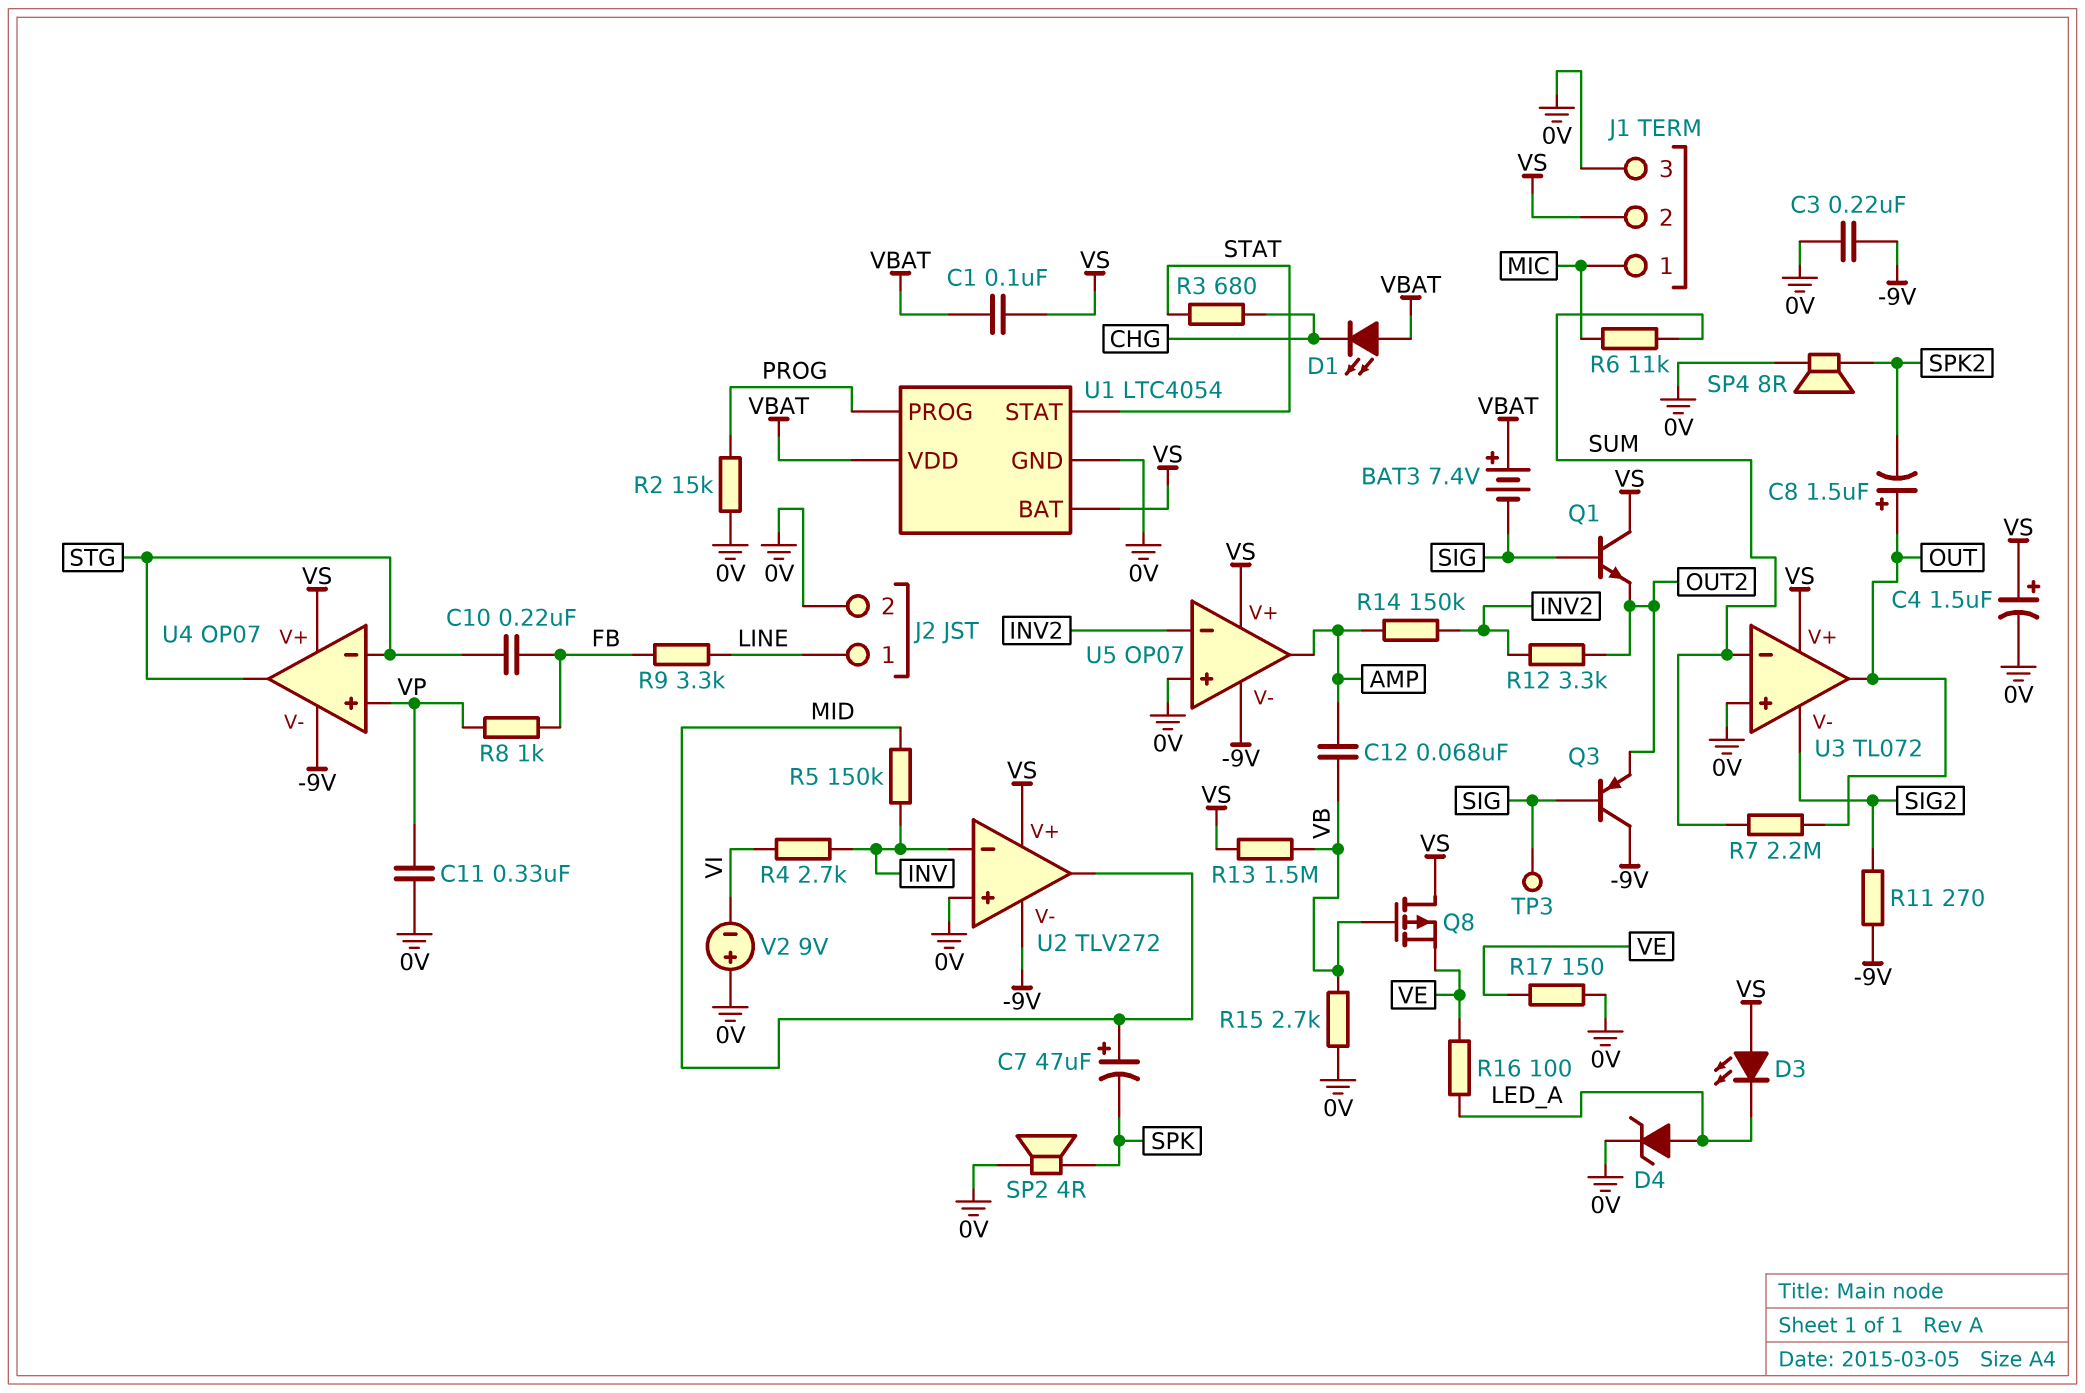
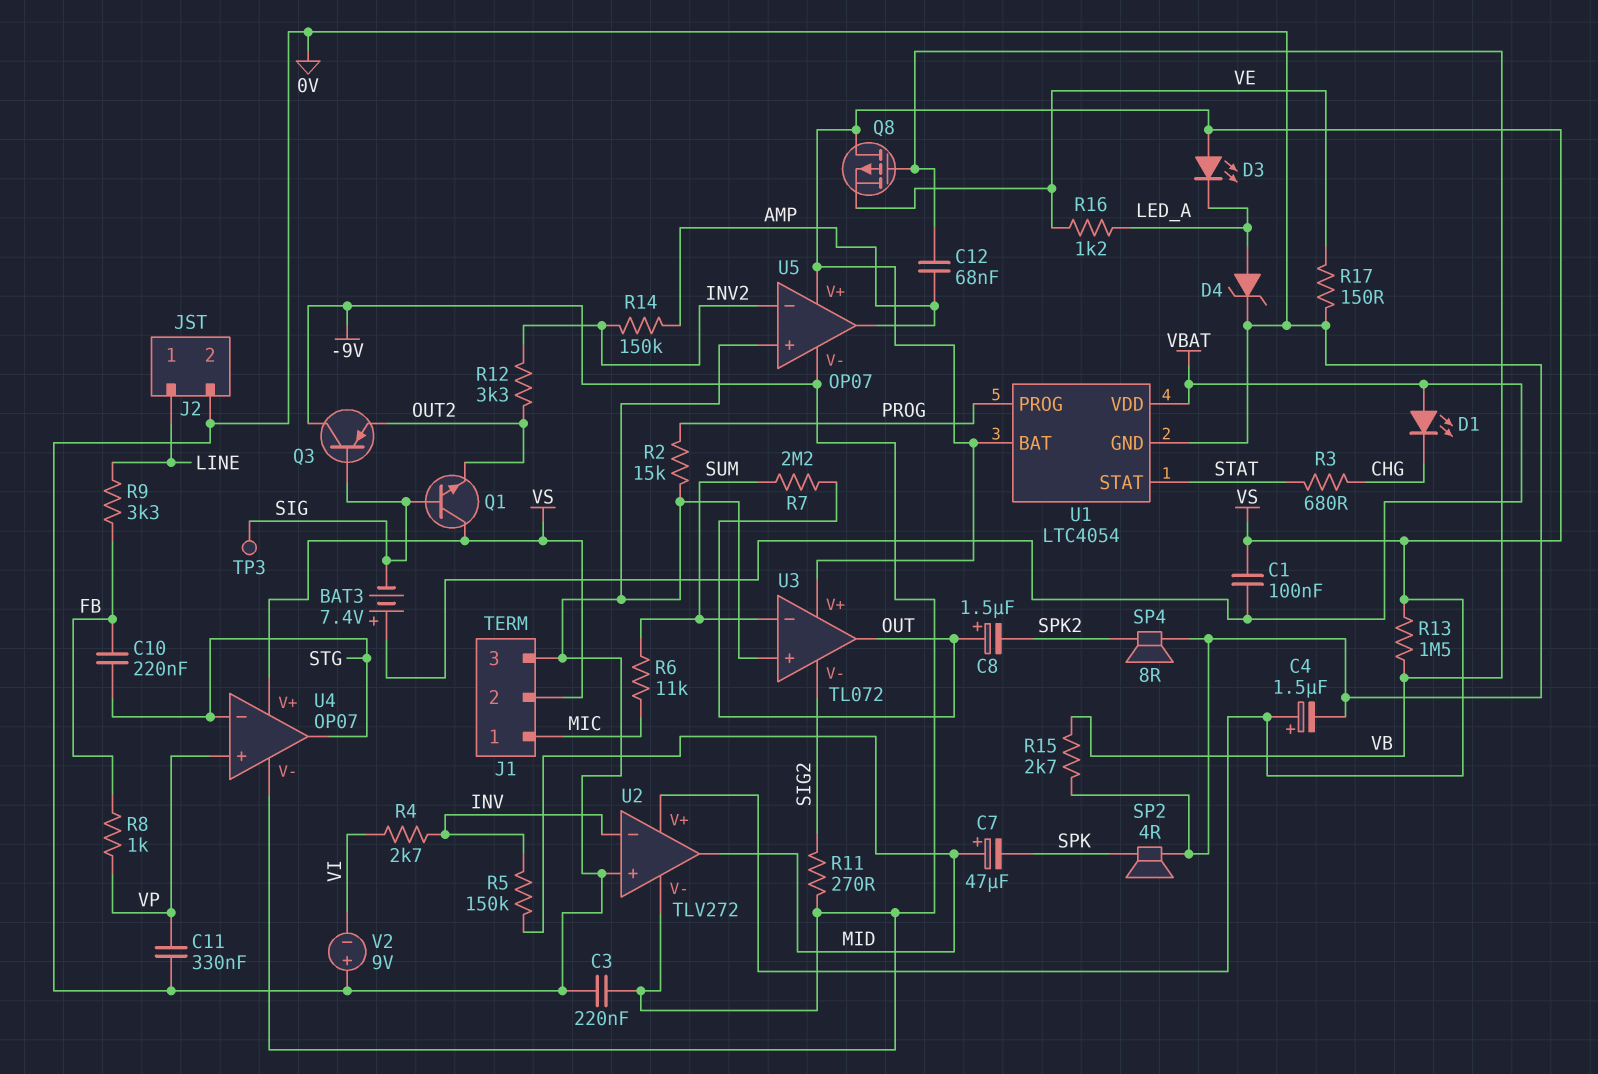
R16: 100 (LED_A, VE) -> 1.2k (LED_A, VE)

